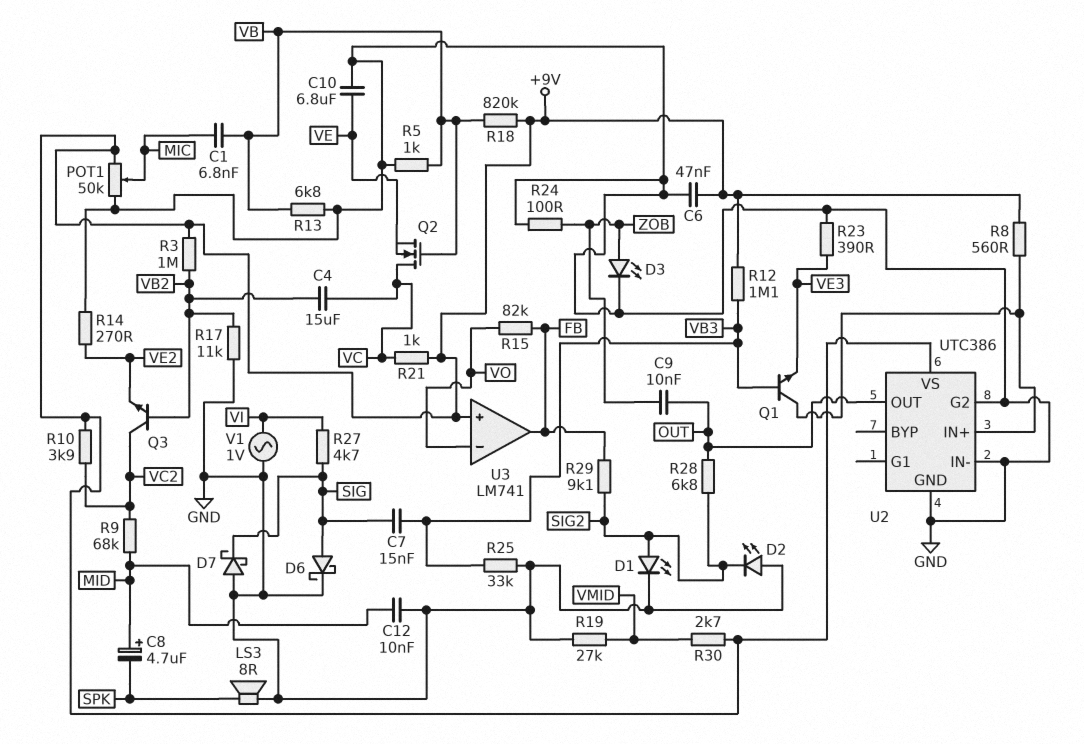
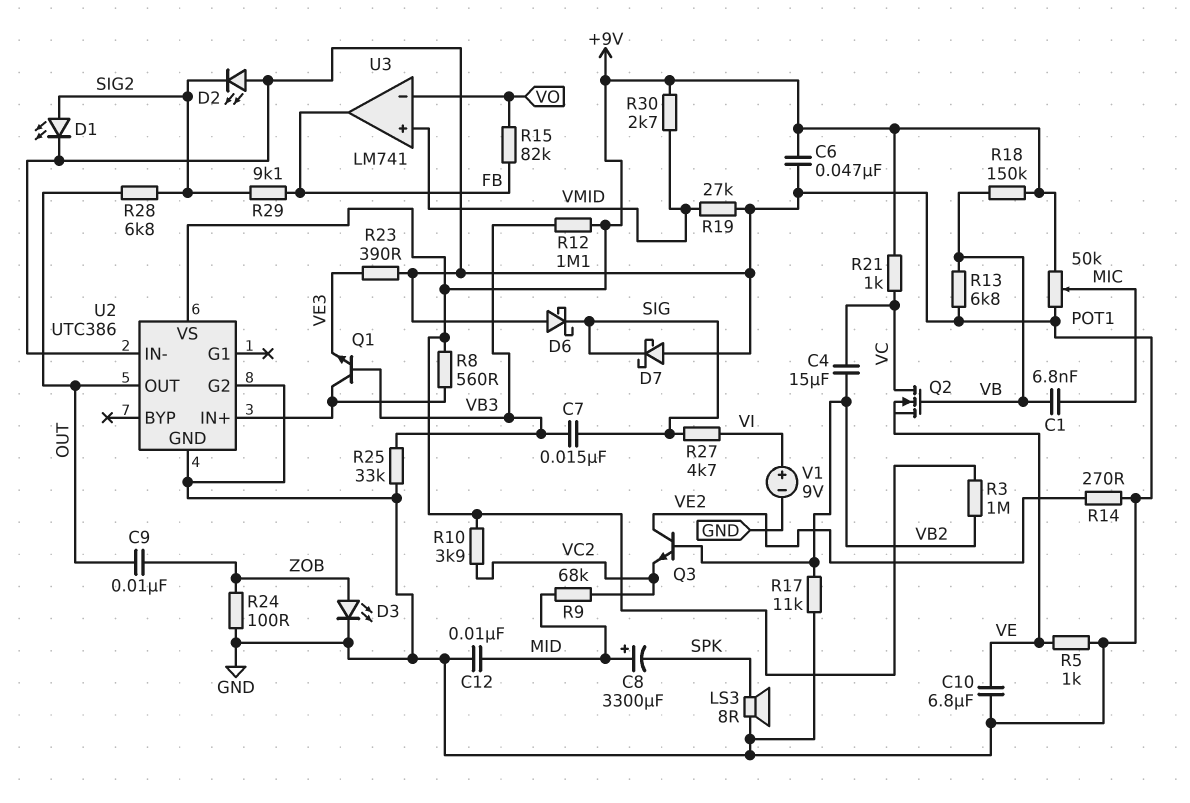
C8: 4.7uF (plus MID, minus SPK) -> 3300uF (plus MID, minus SPK)
D6: schottky (A SIG, K GND) -> schottky (A GND, K SIG)
Q3: NPN (B VB2, C VC2, E VE2) -> NPN (B VB2, C VE2, E VC2)
R5: 1k (GND, VB) -> 1k (GND, VE)
R18: 820k (+9V, VB) -> 150k (+9V, VB)
U3 pin in+: +9V -> VMID
V1: AC 1V (GND, VI) -> 9V (plus VI, minus GND)

